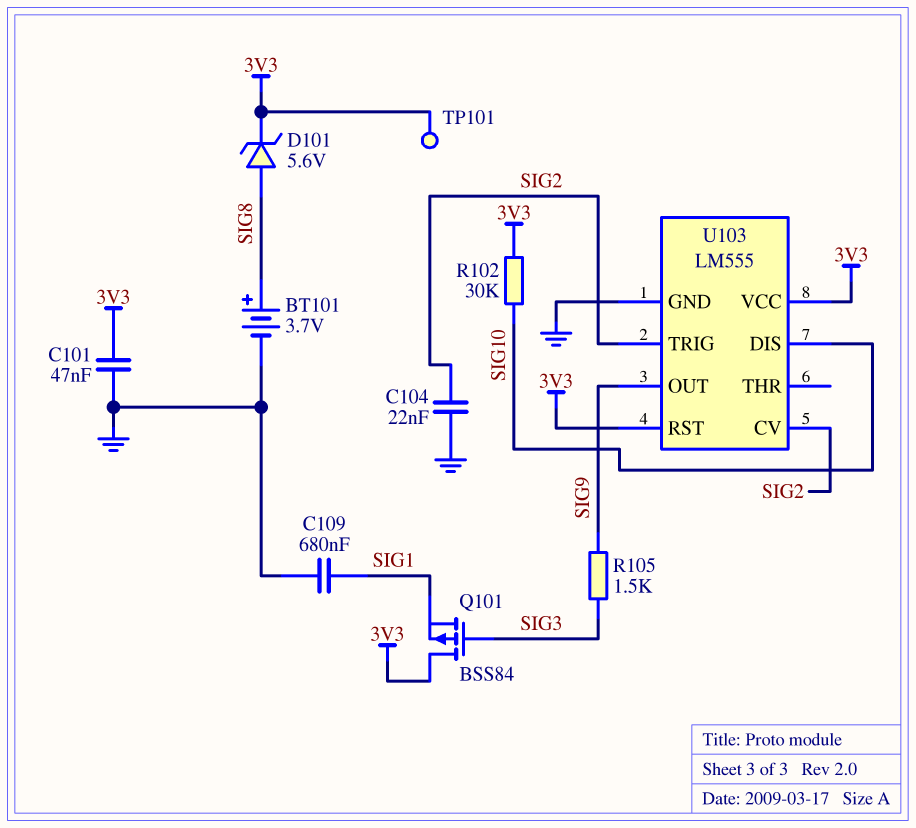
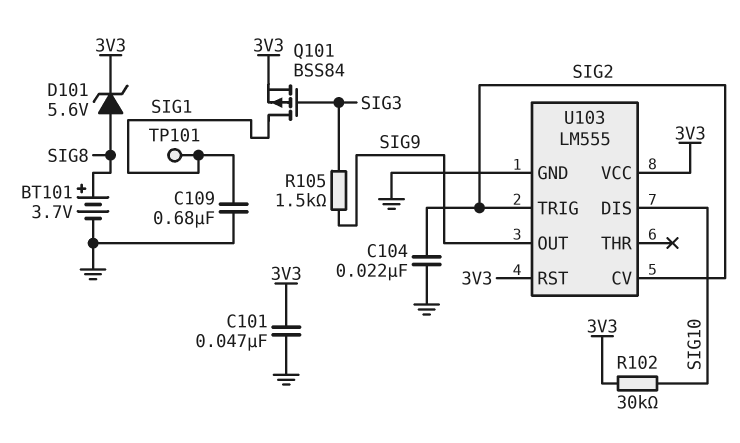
Q101: PMOS BSS84 (G SIG3, D 3V3, S SIG1) -> PMOS BSS84 (G SIG3, D SIG1, S 3V3)
TP101: test point (3V3) -> test point (SIG1)

